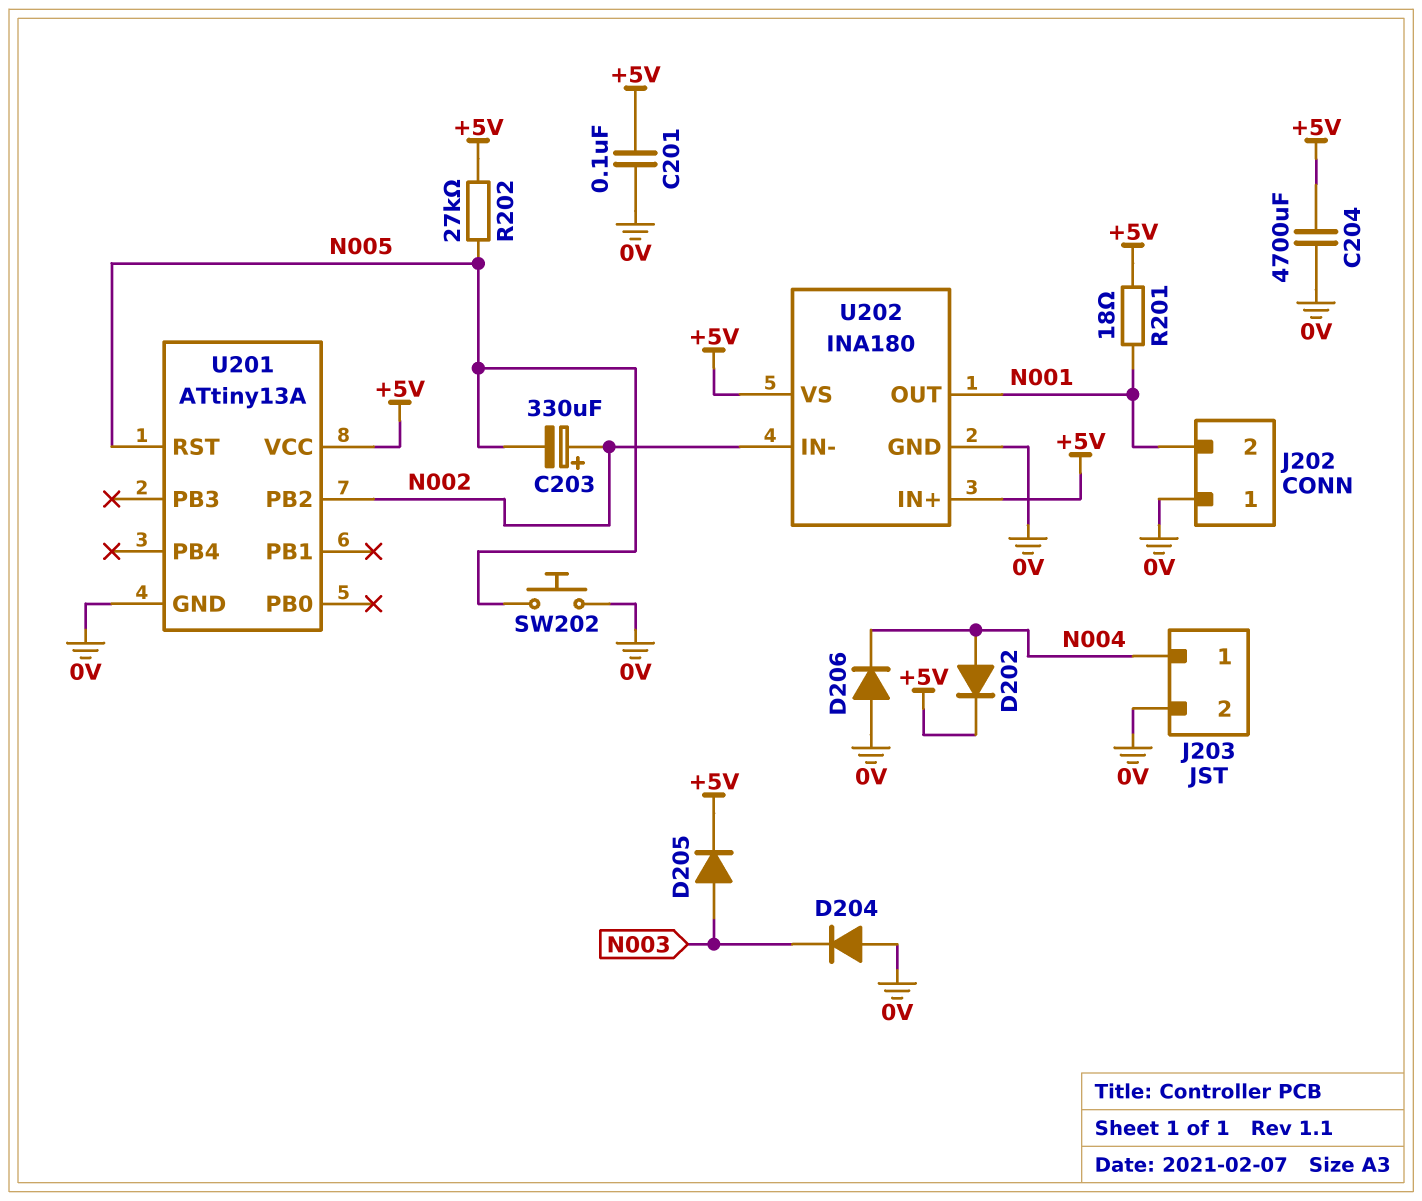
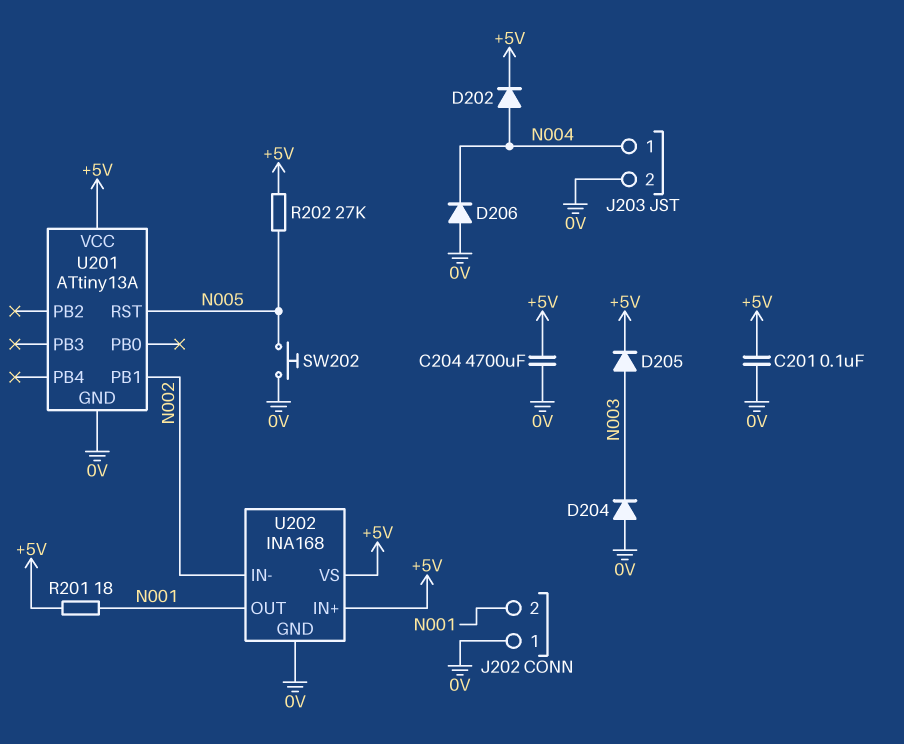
C203: 330uF (plus N002, minus N005) -> none
U201 pin PB1: none -> N002
U201 pin PB2: N002 -> none
U202: INA180 -> INA168

